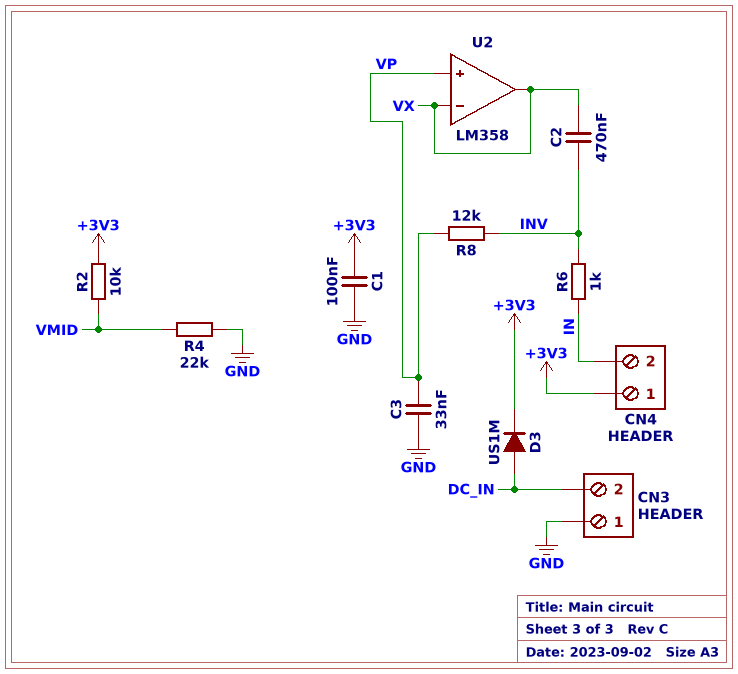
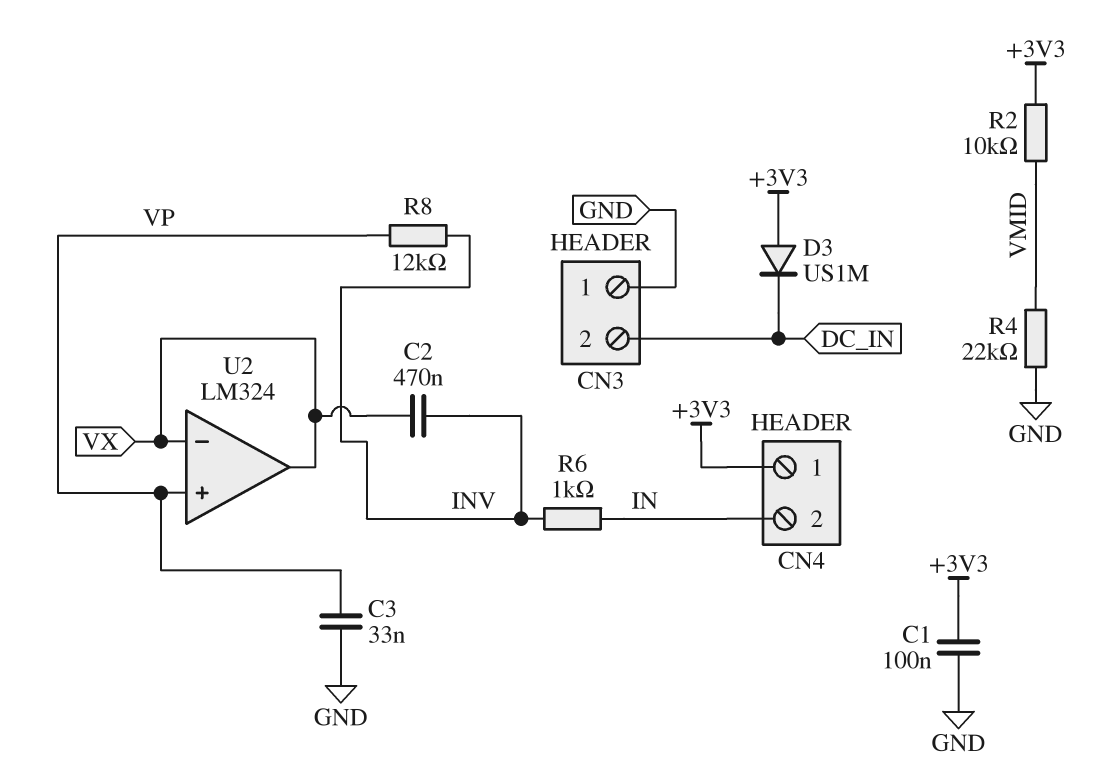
D3: diode US1M (A DC_IN, K +3V3) -> diode US1M (A +3V3, K DC_IN)
U2: LM358 -> LM324

